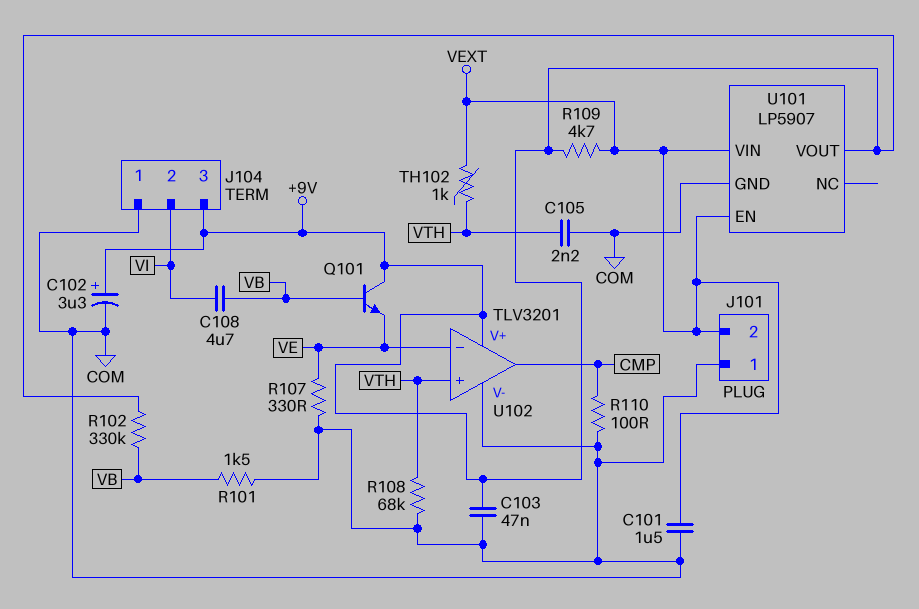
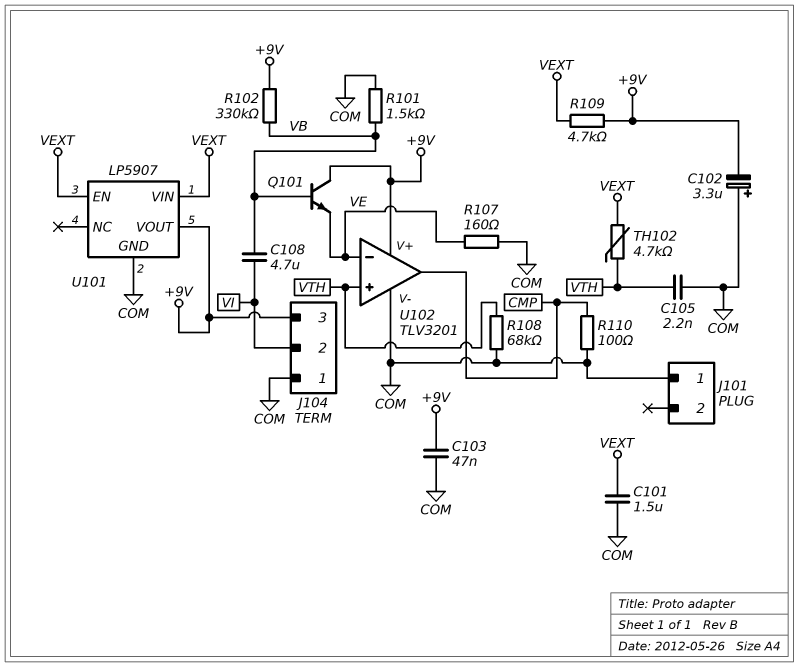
C102: 3.3uF (plus +9V, minus COM) -> 3.3uF (plus COM, minus +9V)
J101 pin 2: VEXT -> none
R107: 330 (COM, VE) -> 160 (COM, VE)
TH102: 1k (VEXT, VTH) -> 4.7k (VEXT, VTH)

